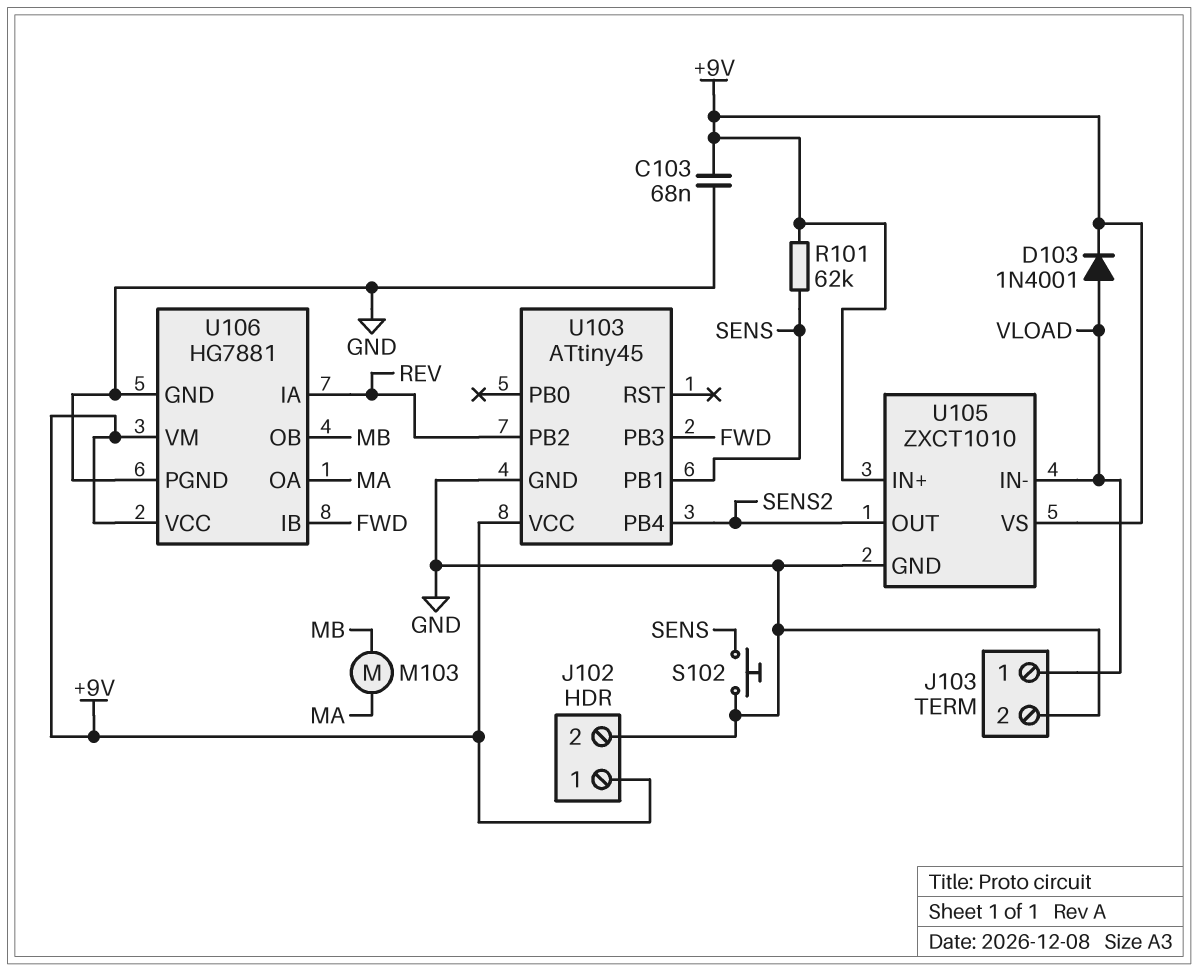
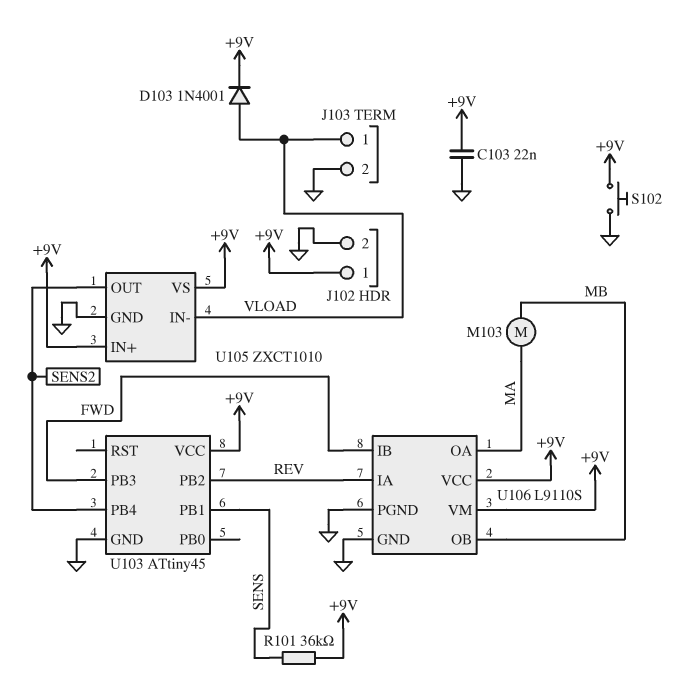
C103: 68nF (+9V, GND) -> 22nF (+9V, GND)
R101: 62k (+9V, SENS) -> 36k (+9V, SENS)
S102: button (GND, SENS) -> button (+9V, GND)
U106: HG7881 -> L9110S

